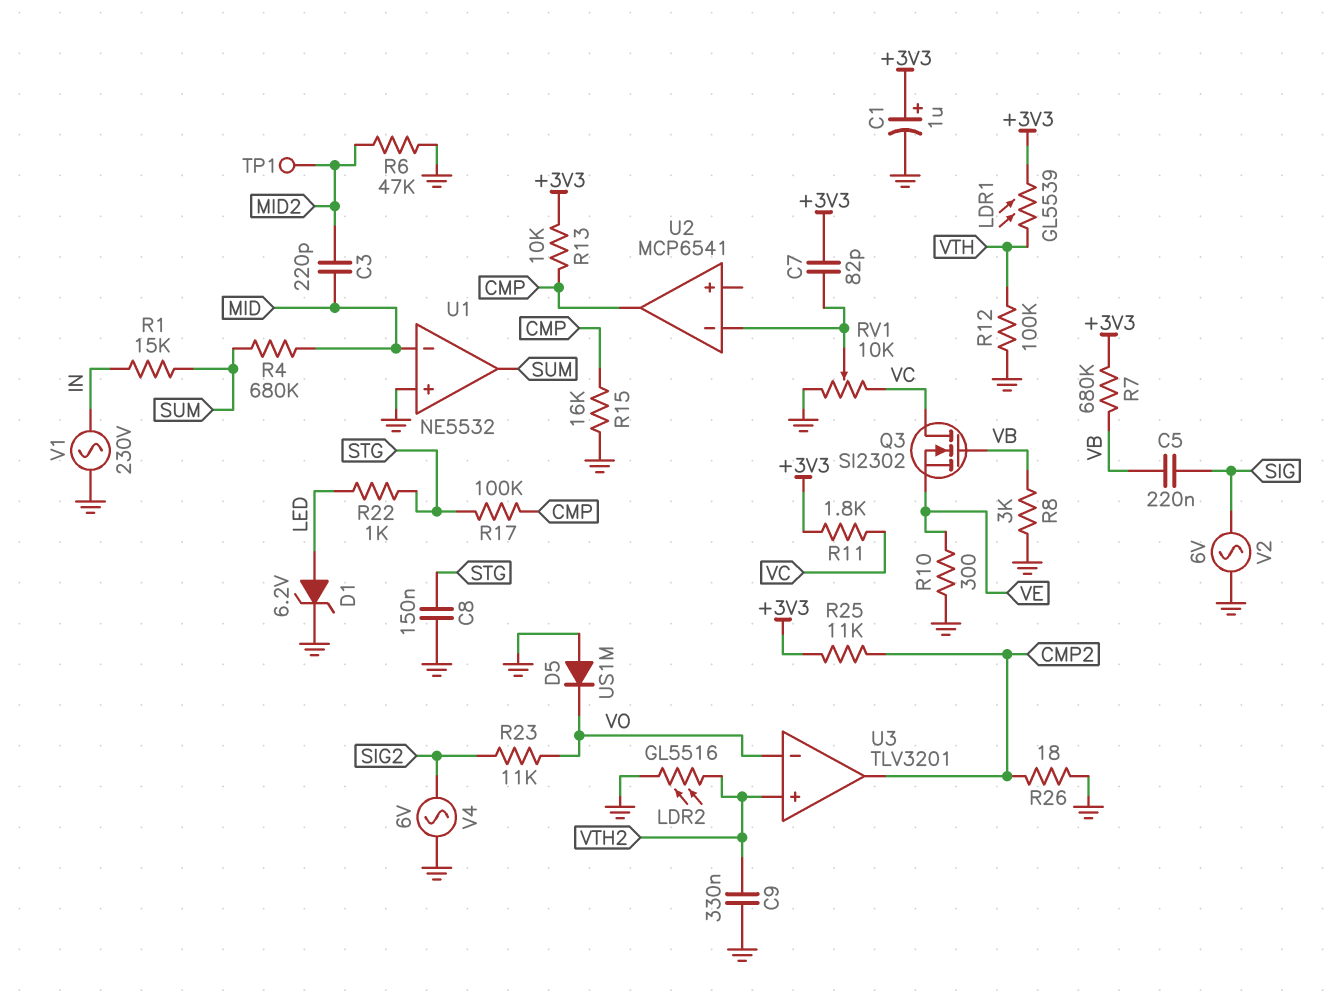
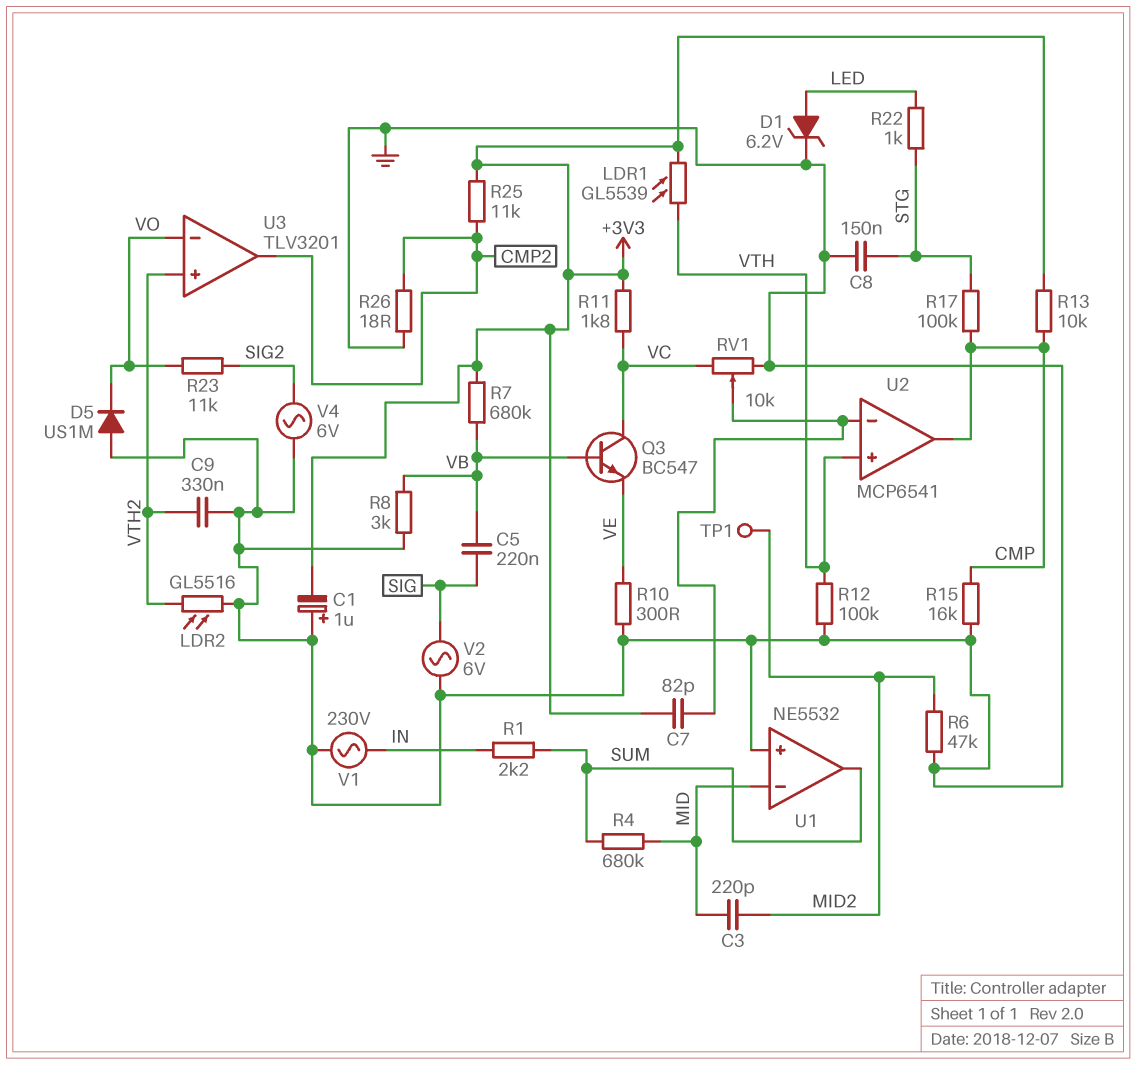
C1: 1uF (plus +3V3, minus GND) -> 1uF (plus GND, minus +3V3)
Q3: NMOS SI2302 (G VB, D VC, S VE) -> NPN BC547 (B VB, C VC, E VE)
R1: 15k (IN, SUM) -> 2.2k (IN, SUM)
U2 pin in+: none -> VTH

